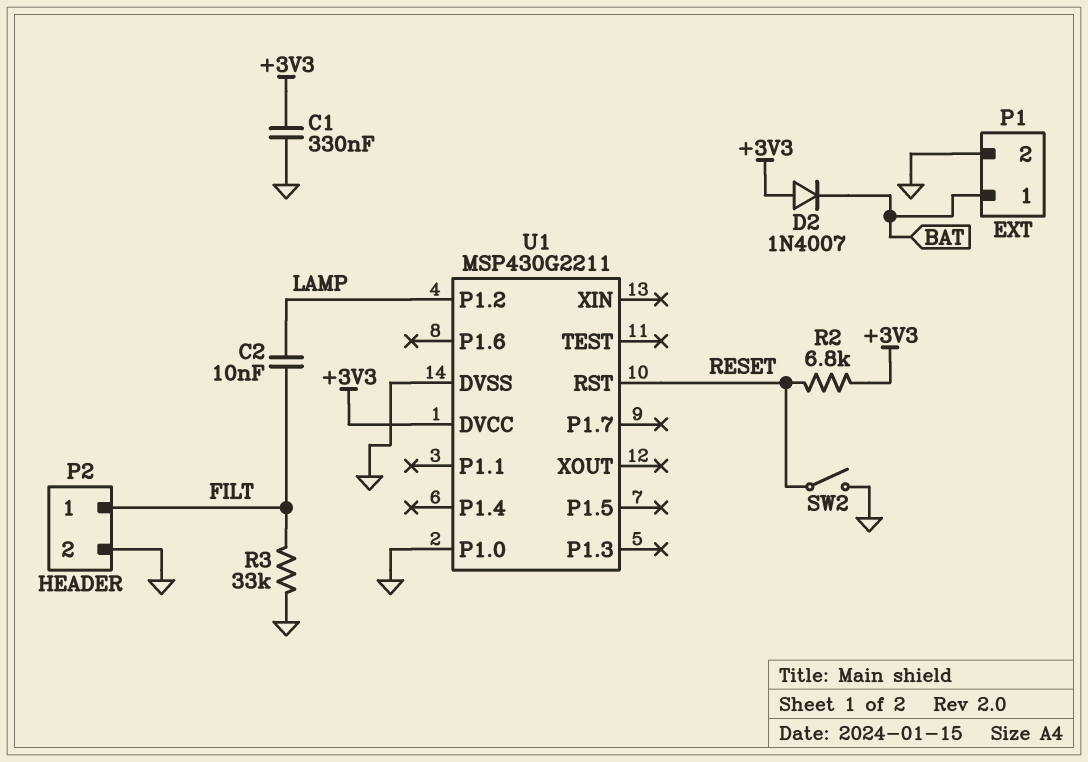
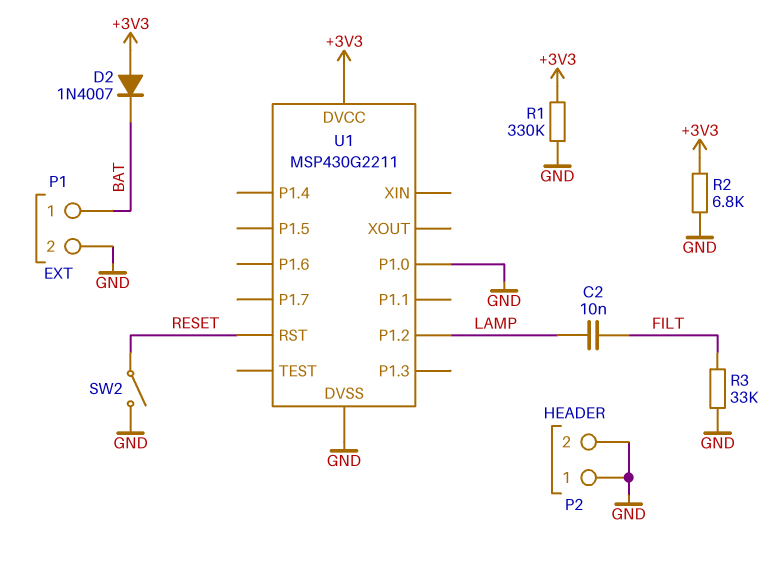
C1: 330nF (+3V3, GND) -> none
P2 pin 1: FILT -> GND
R1: none -> 330k (+3V3, GND)
R2: 6.8k (+3V3, RESET) -> 6.8k (+3V3, GND)

